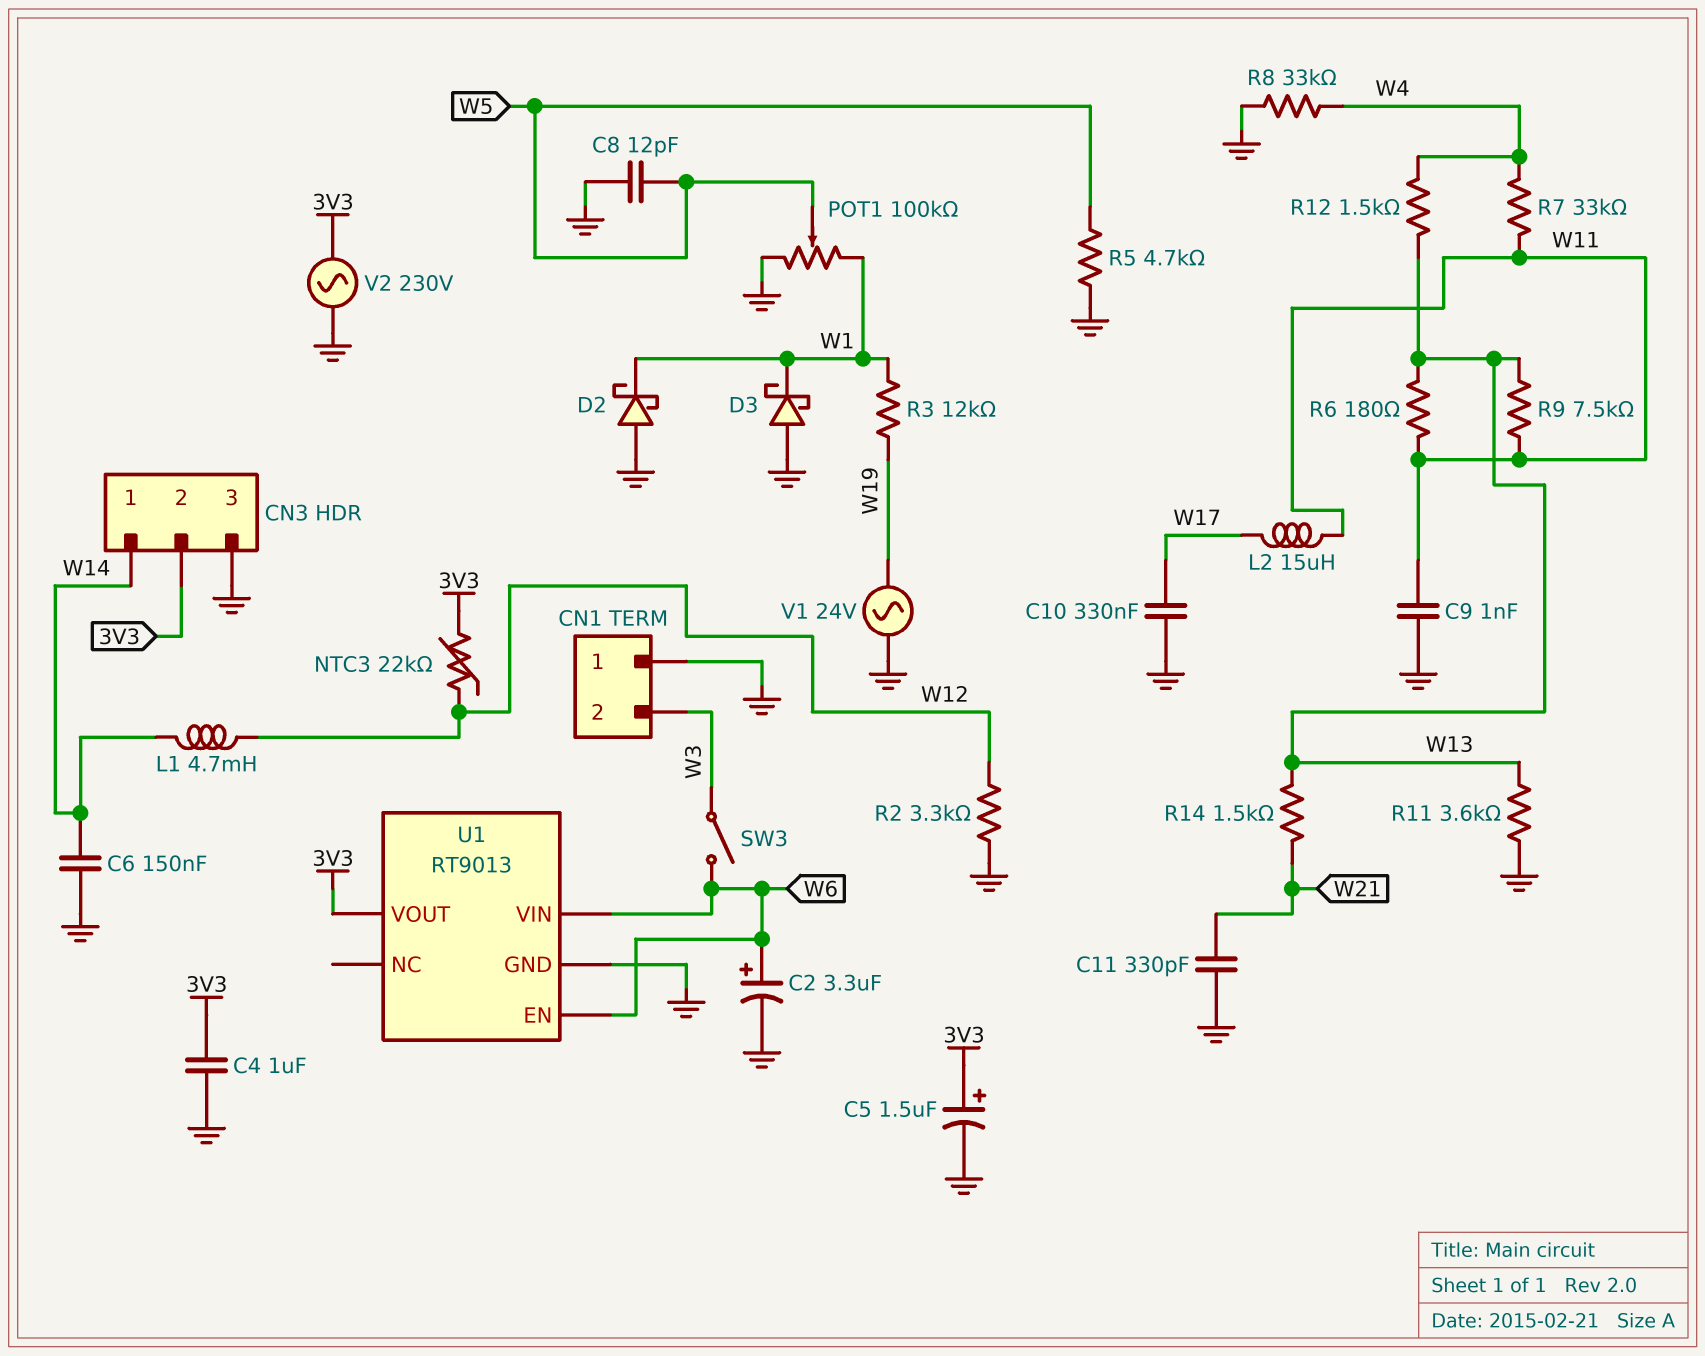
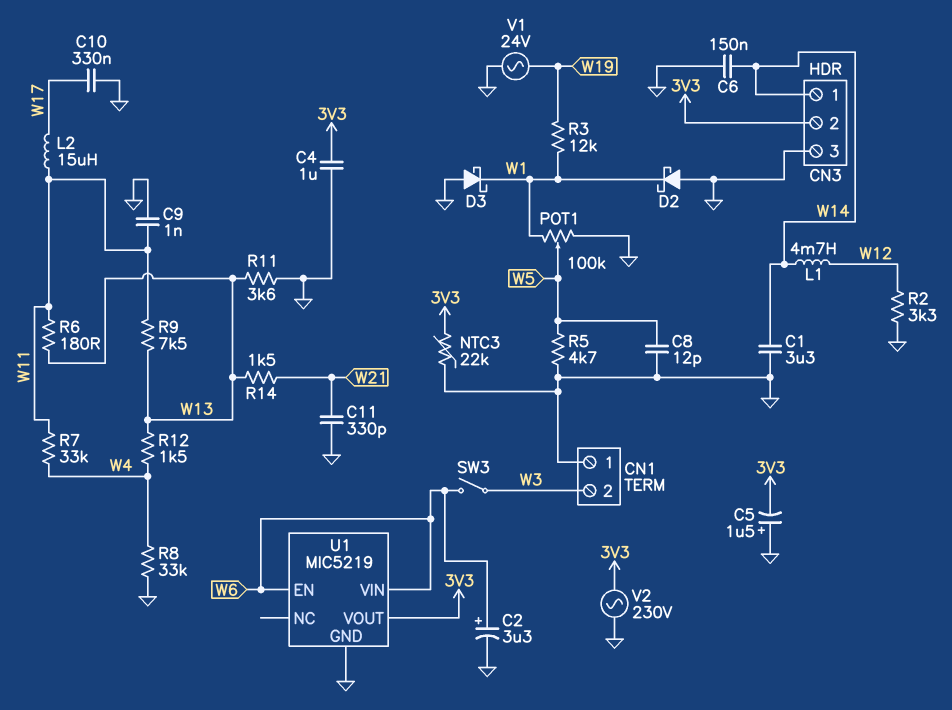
C1: none -> 3.3uF (GND, W14)
C5: 1.5uF (plus 3V3, minus GND) -> 1.5uF (plus GND, minus 3V3)
NTC3: 22k (3V3, W12) -> 22k (3V3, GND)
U1: RT9013 -> MIC5219

